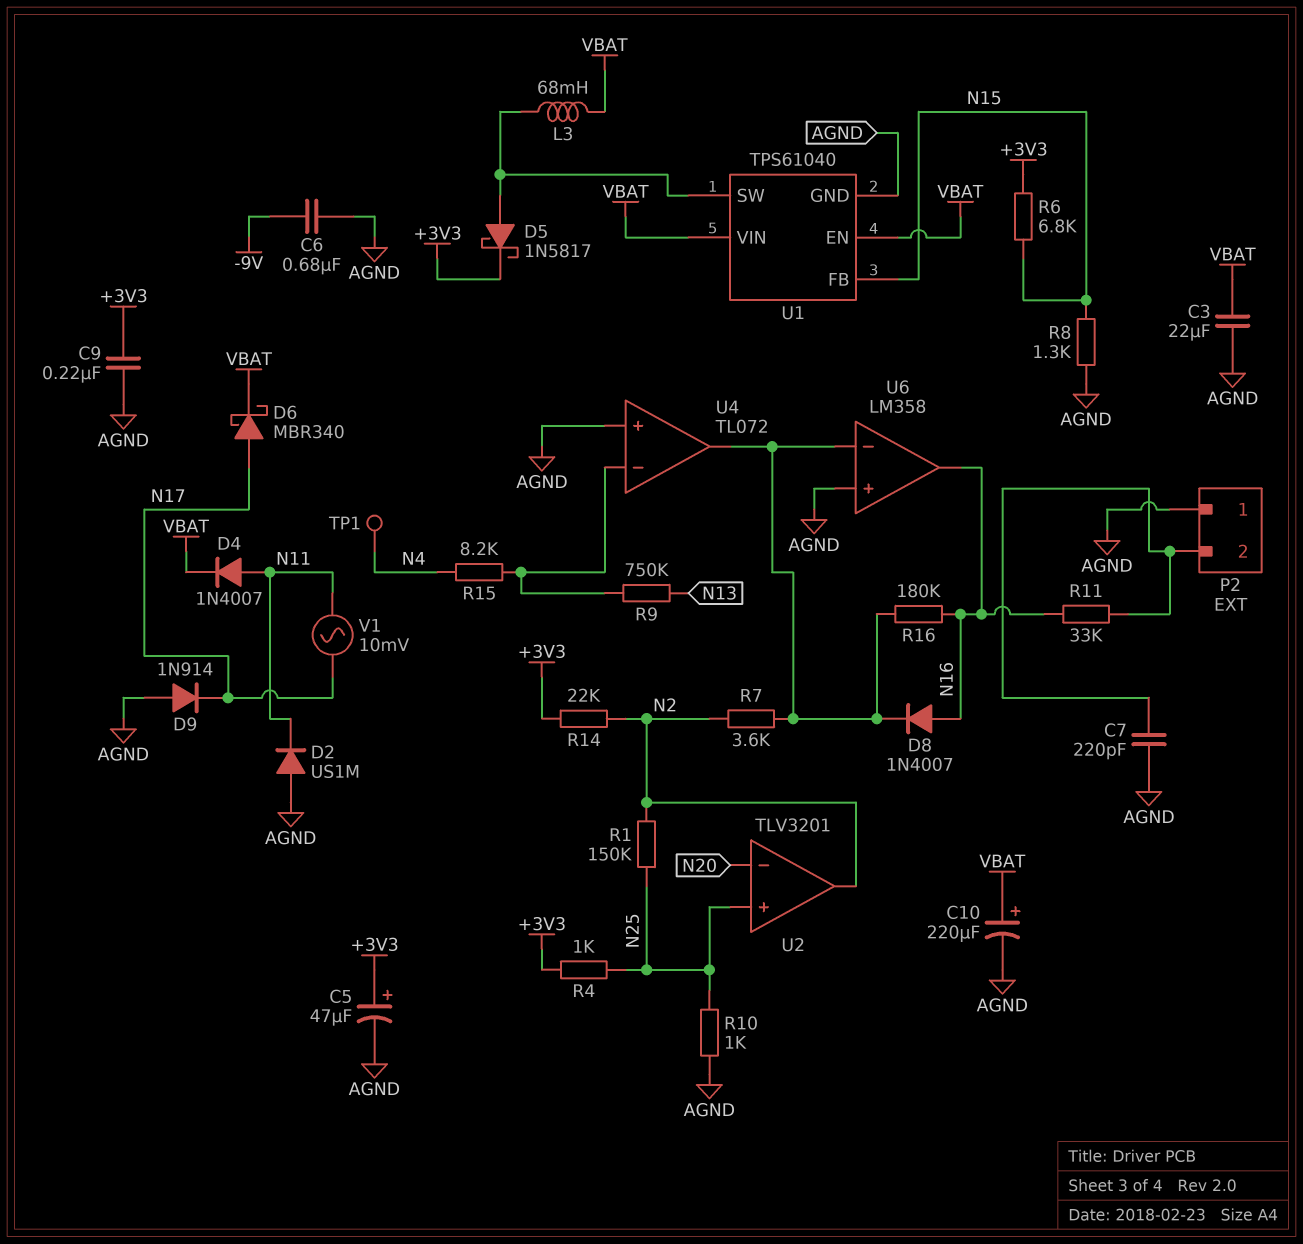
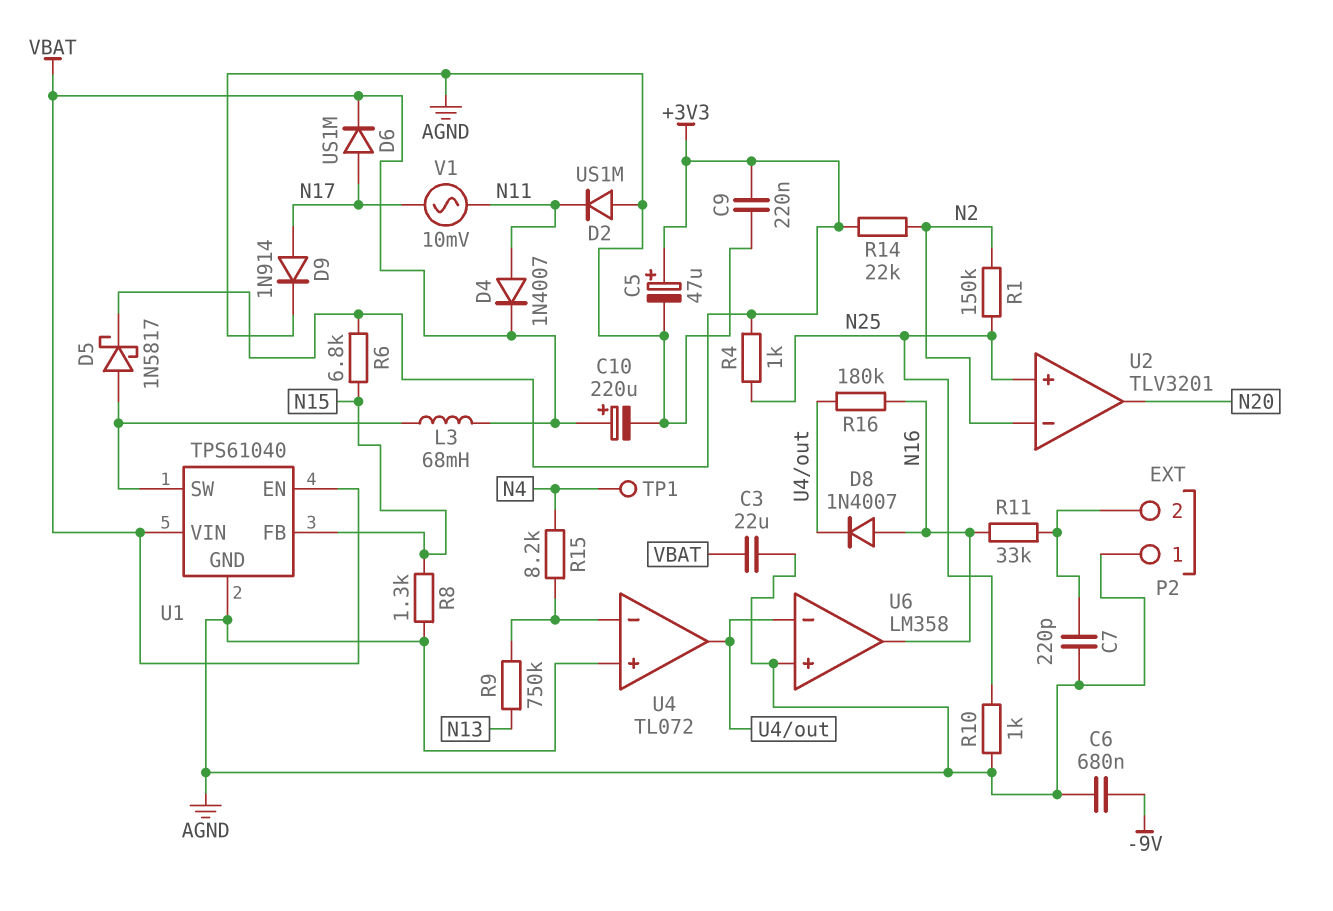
D6: schottky MBR340 (A N17, K VBAT) -> diode US1M (A N17, K VBAT)
D9: diode 1N914 (A AGND, K N17) -> diode 1N914 (A N17, K AGND)
R7: 3.6k (N2, U4/out) -> none
U2 pin in-: N20 -> N2
U2 pin out: N2 -> N20

